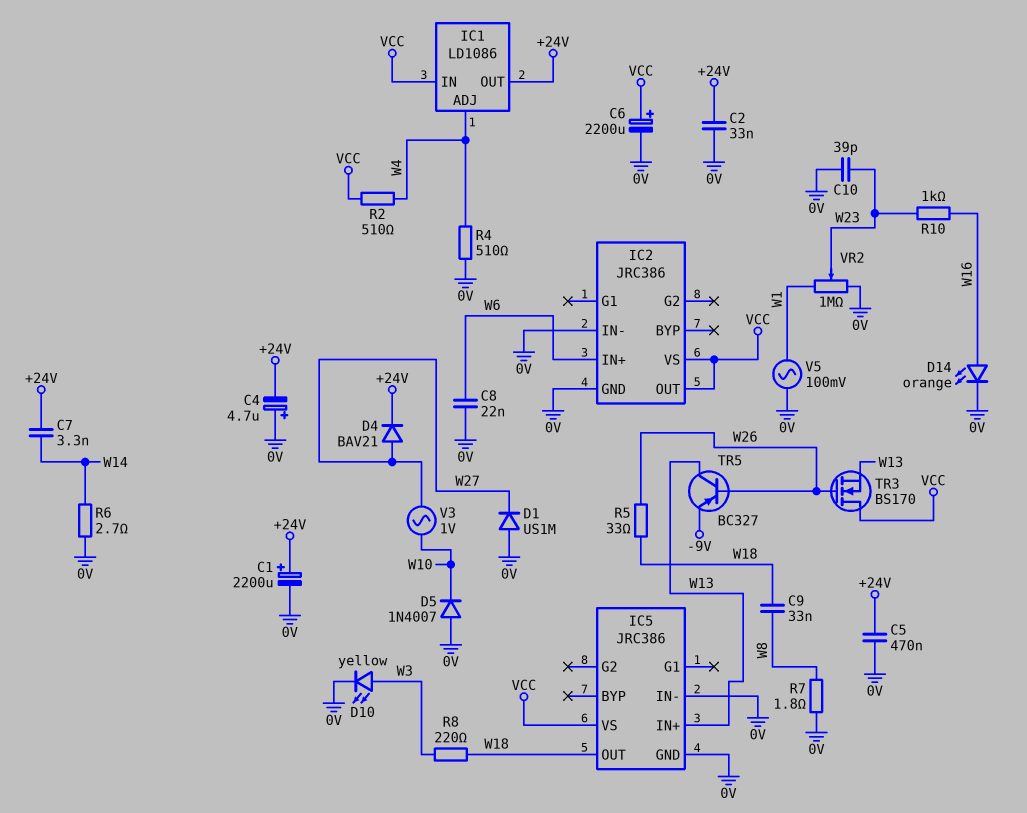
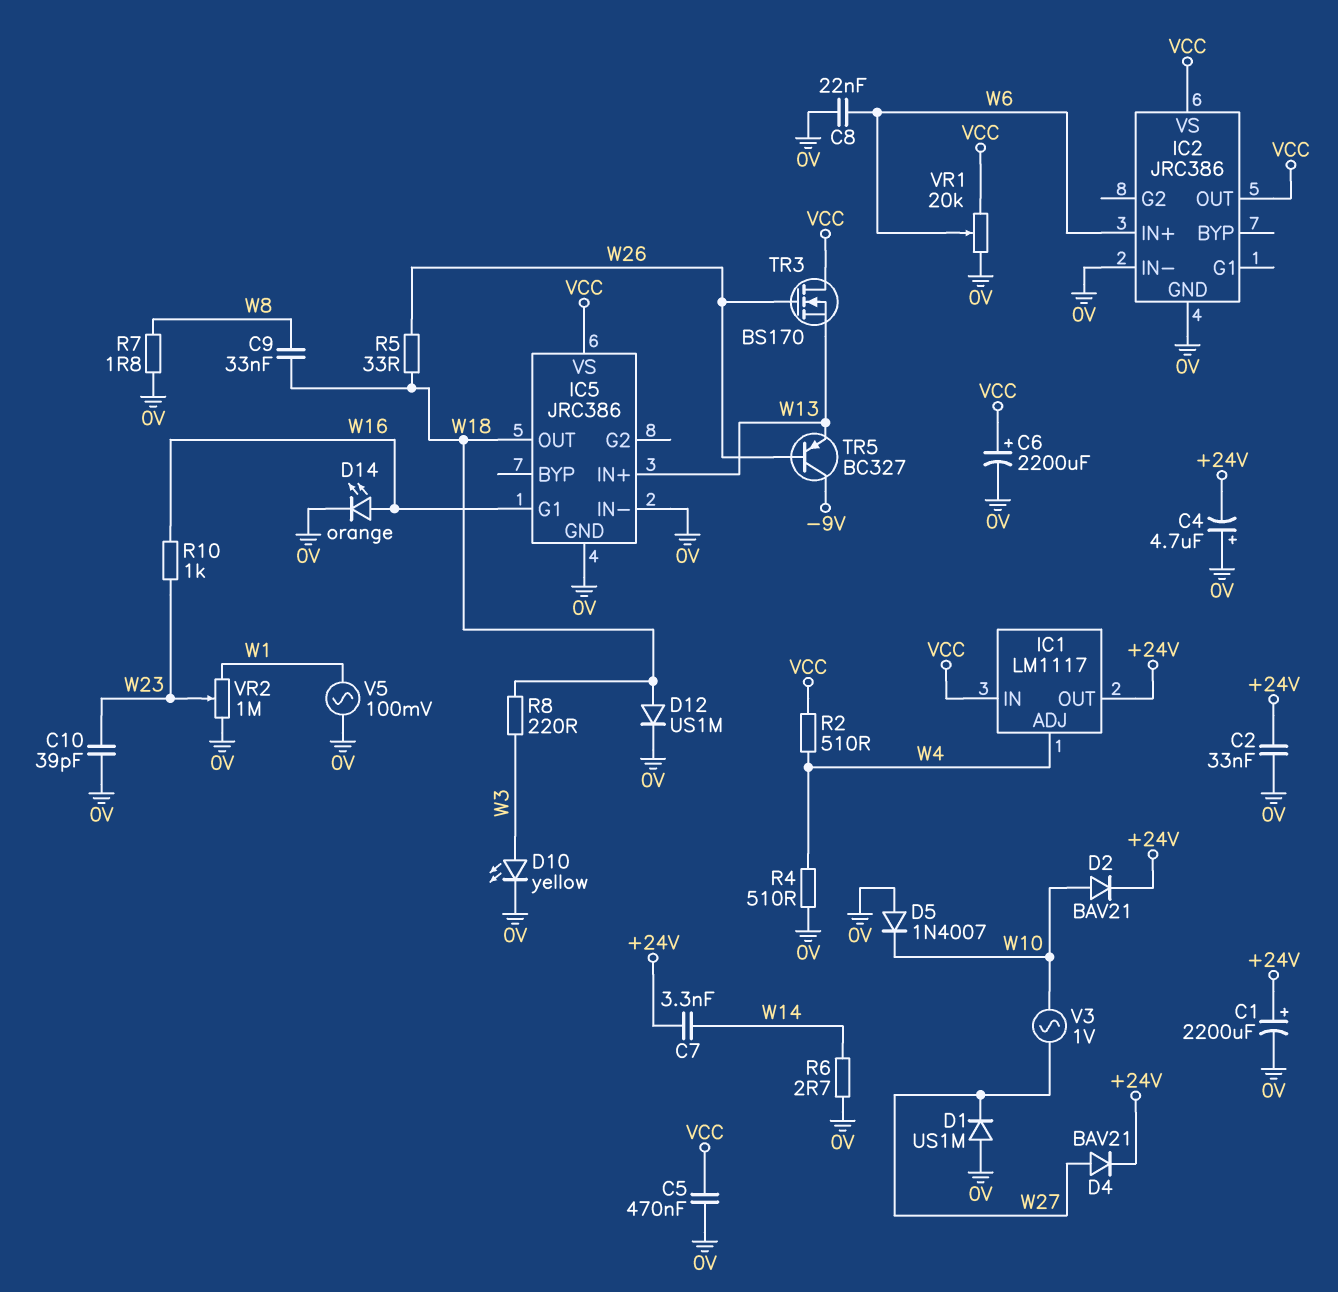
C5: 470nF (+24V, 0V) -> 470nF (0V, VCC)
D2: none -> diode BAV21 (A W10, K +24V)
D12: none -> diode US1M (A W18, K 0V)
IC1: LD1086 -> LM1117
IC5 pin G1: none -> W16
TR5: PNP BC327 (B W26, C W13, E -9V) -> PNP BC327 (B W26, C -9V, E W13)
VR1: none -> 20k (0V, VCC, wiper W6)

